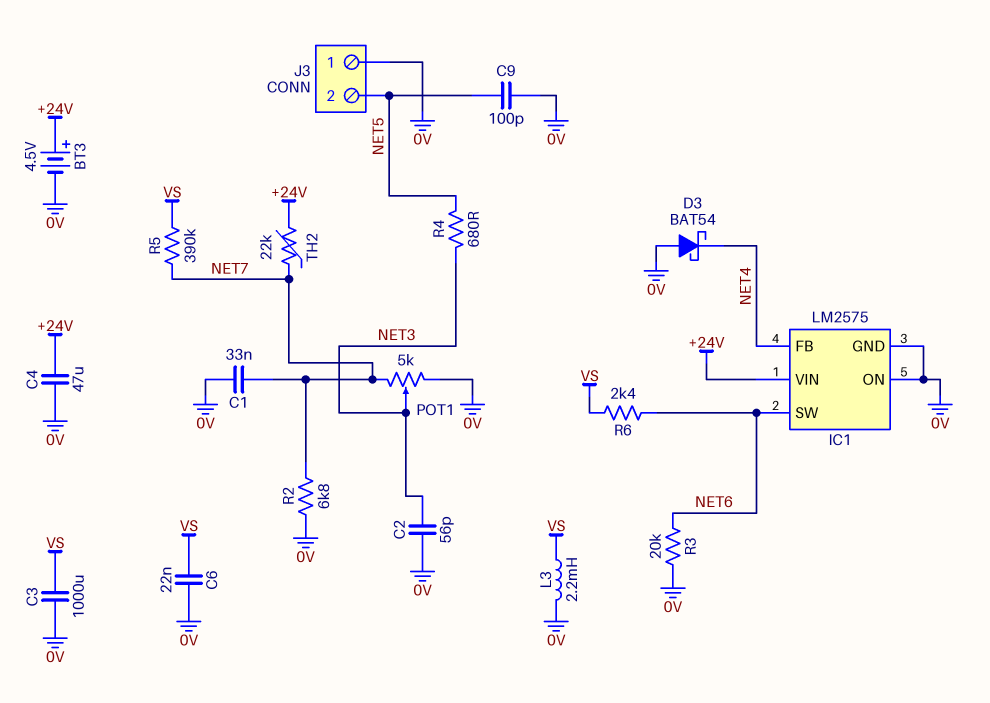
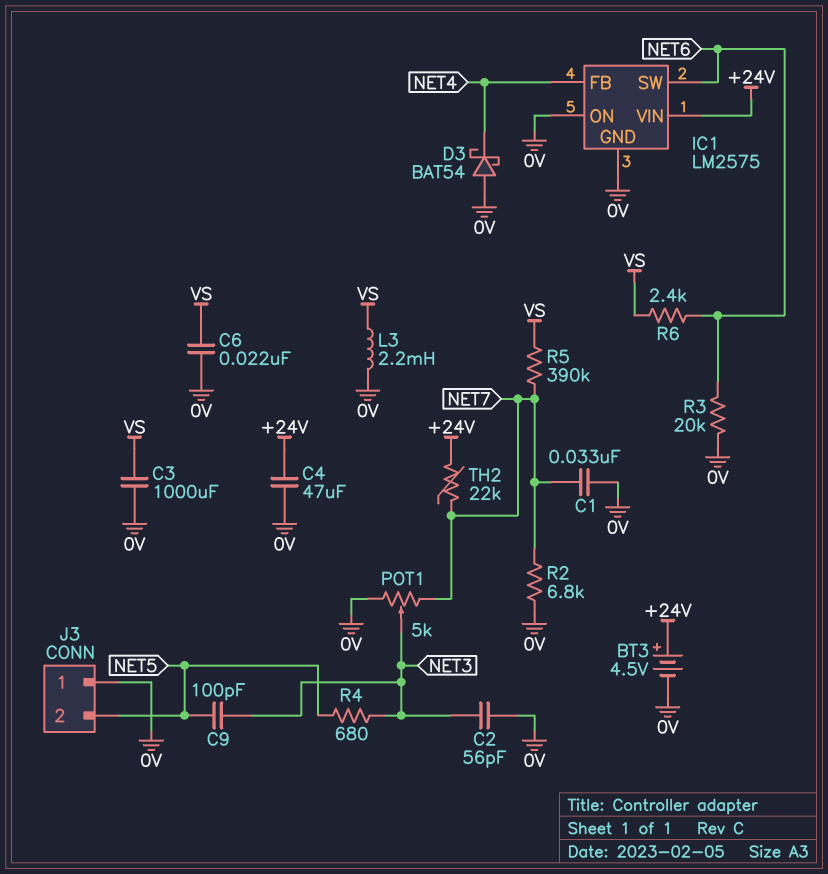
C9: 100pF (0V, NET5) -> 100pF (NET3, NET5)

